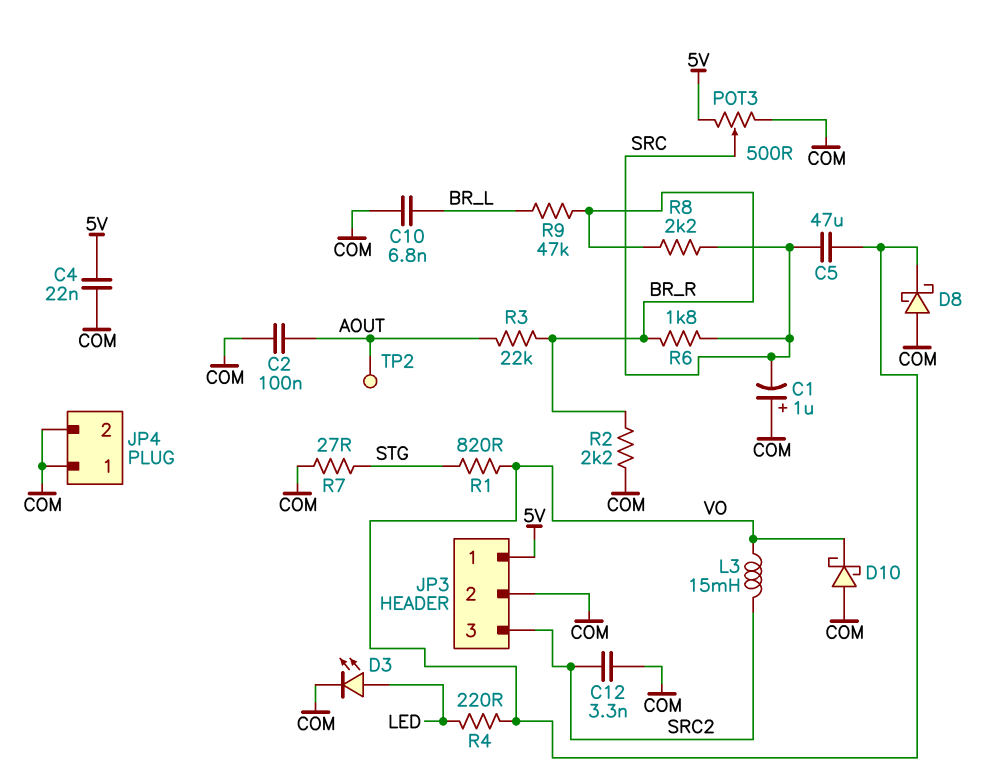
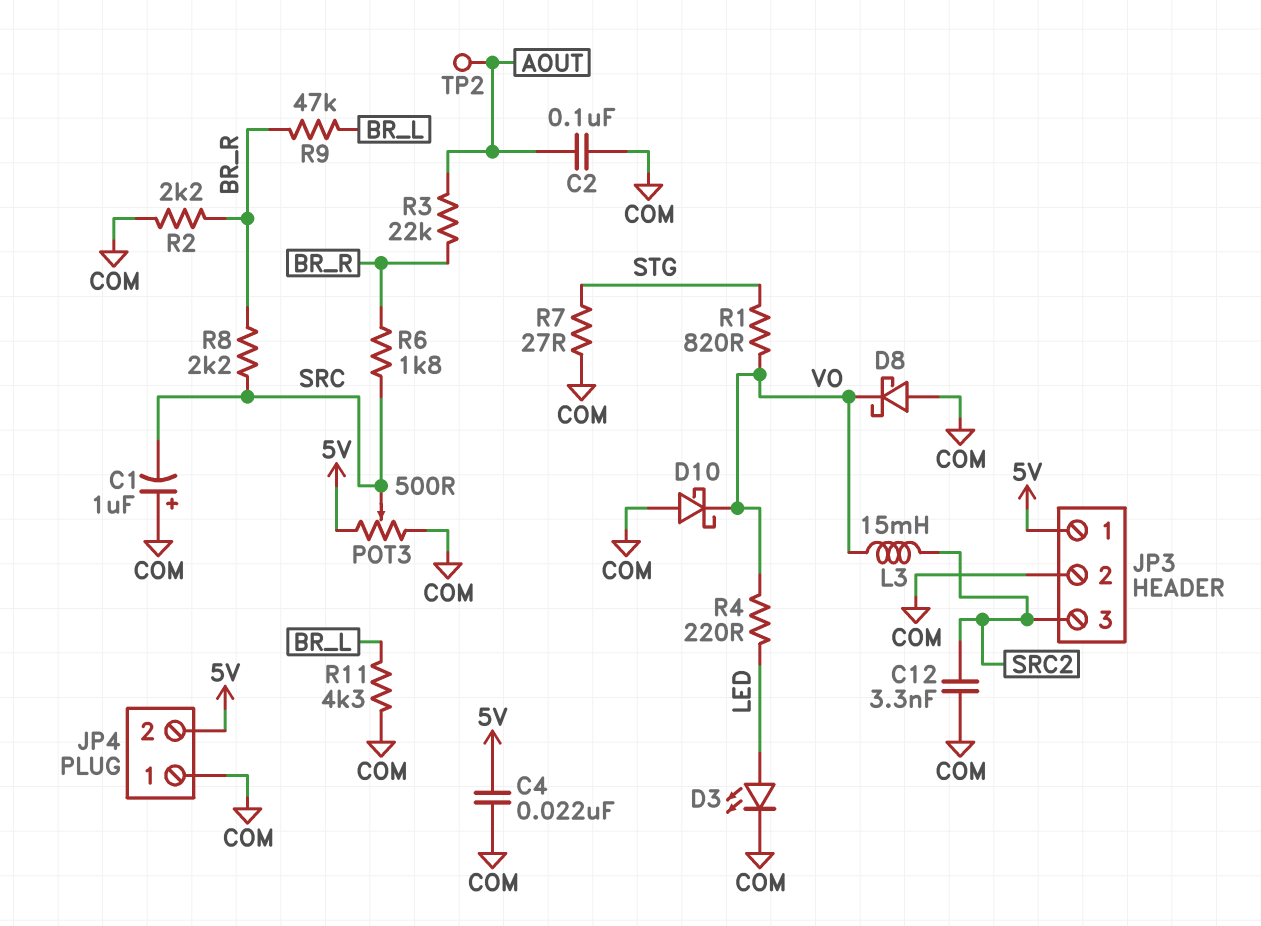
C5: 47uF (SRC, VO) -> none
C10: 6.8nF (BR_L, COM) -> none
JP4 pin 2: COM -> 5V
R11: none -> 4.3k (BR_L, COM)

